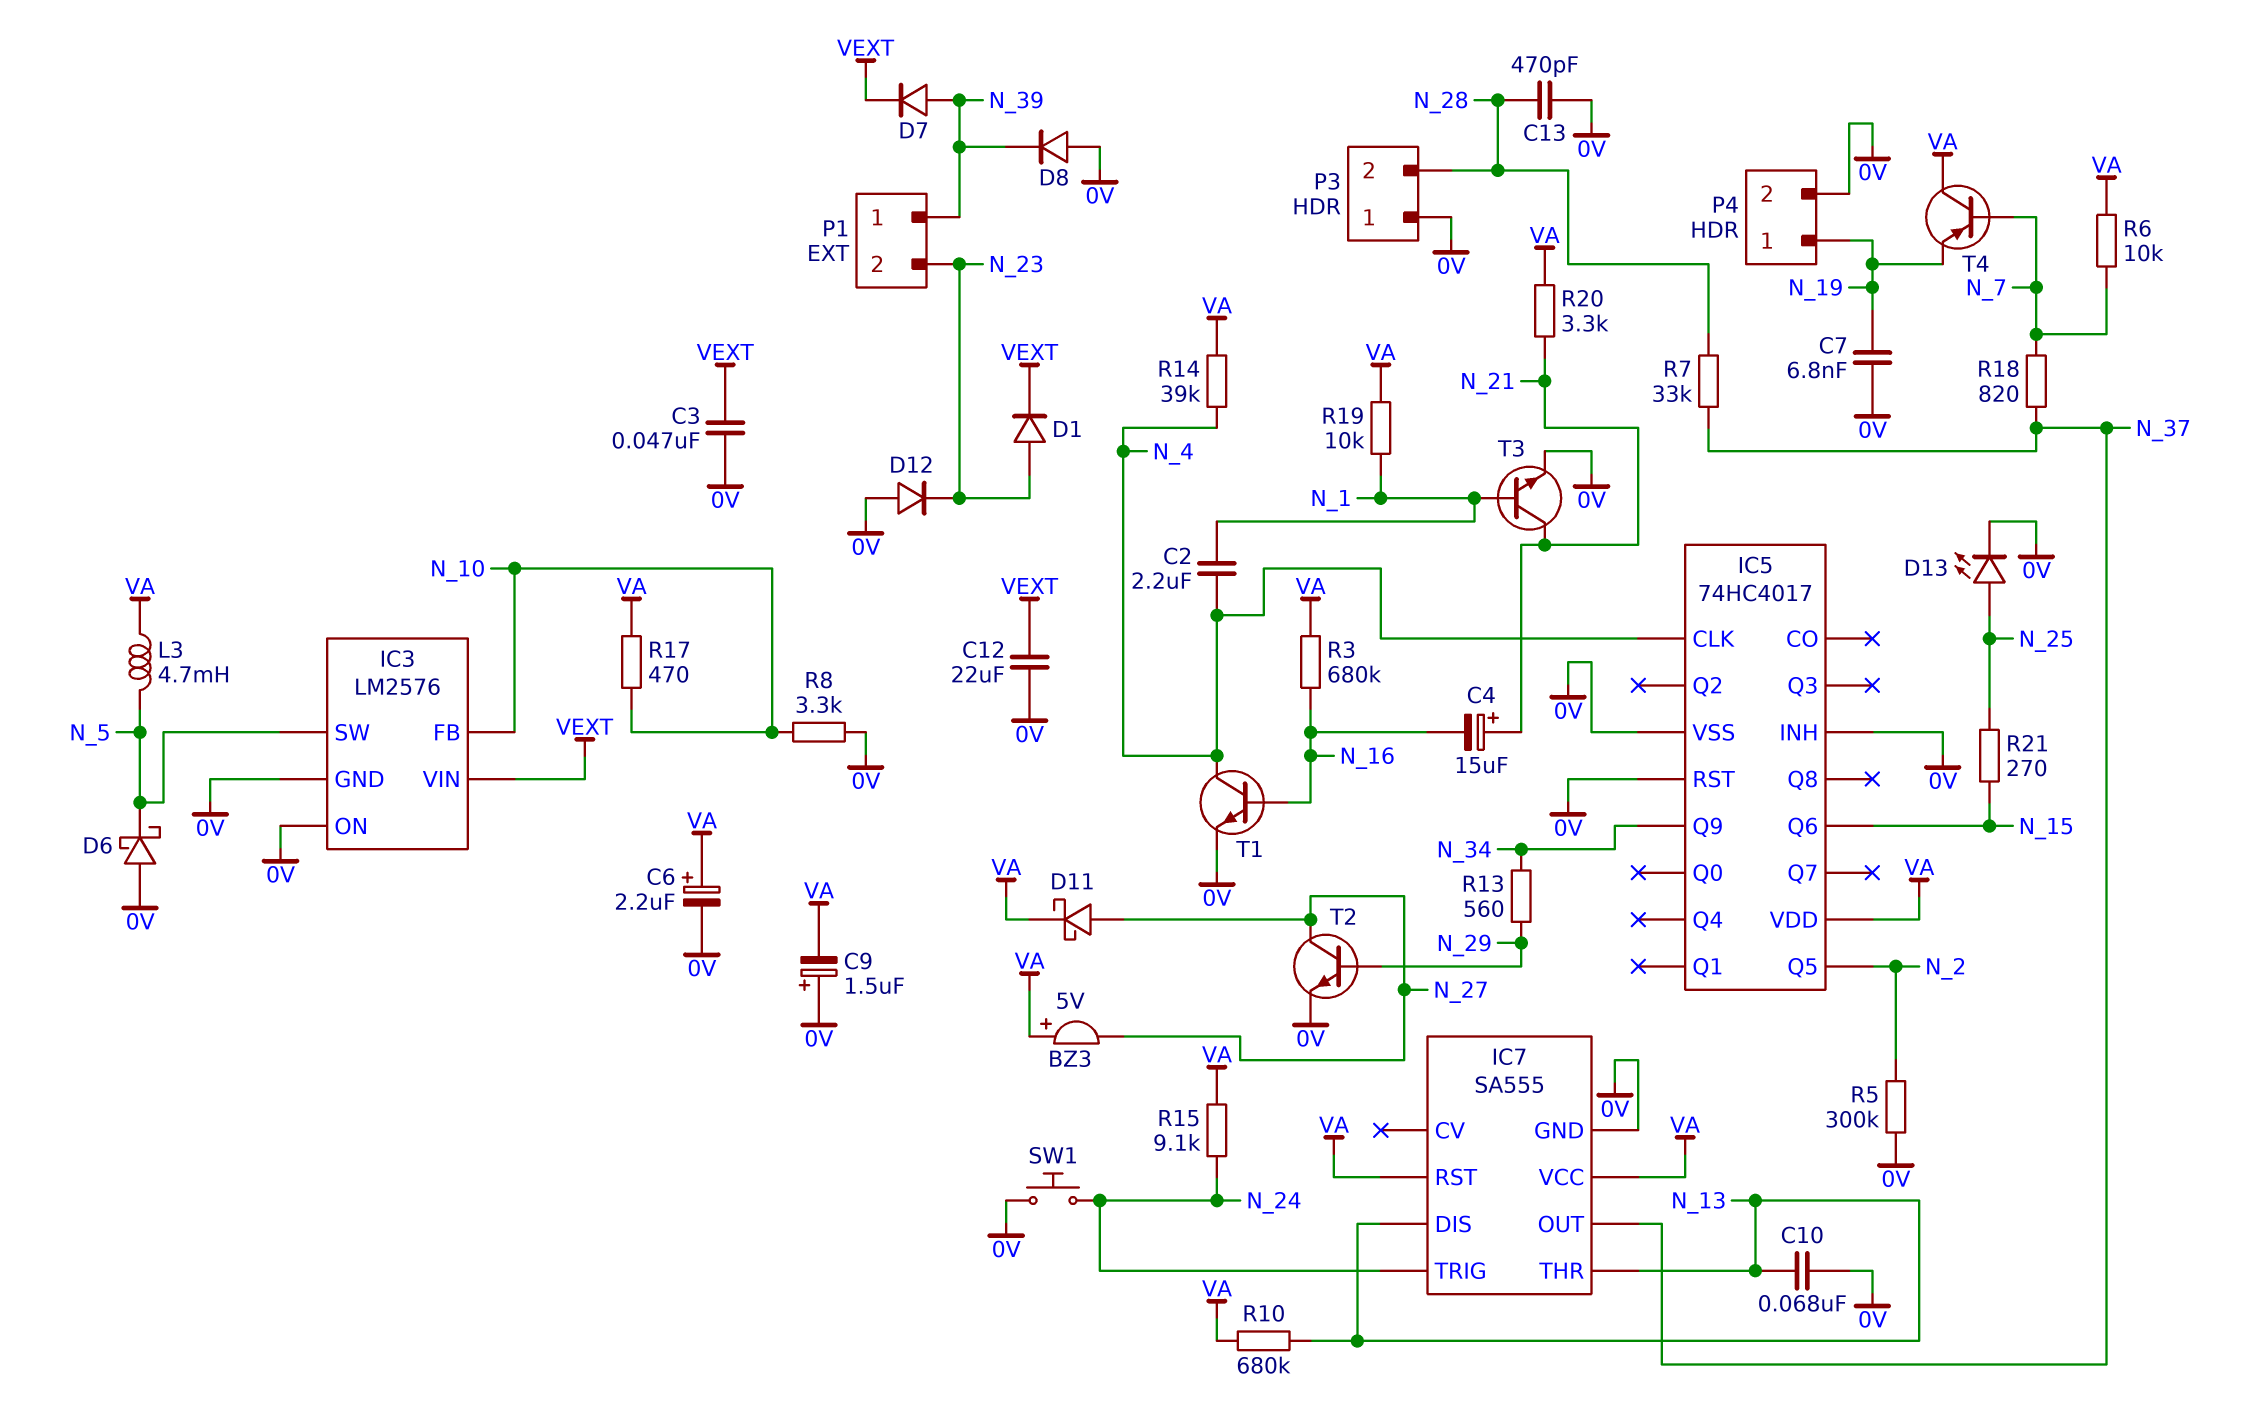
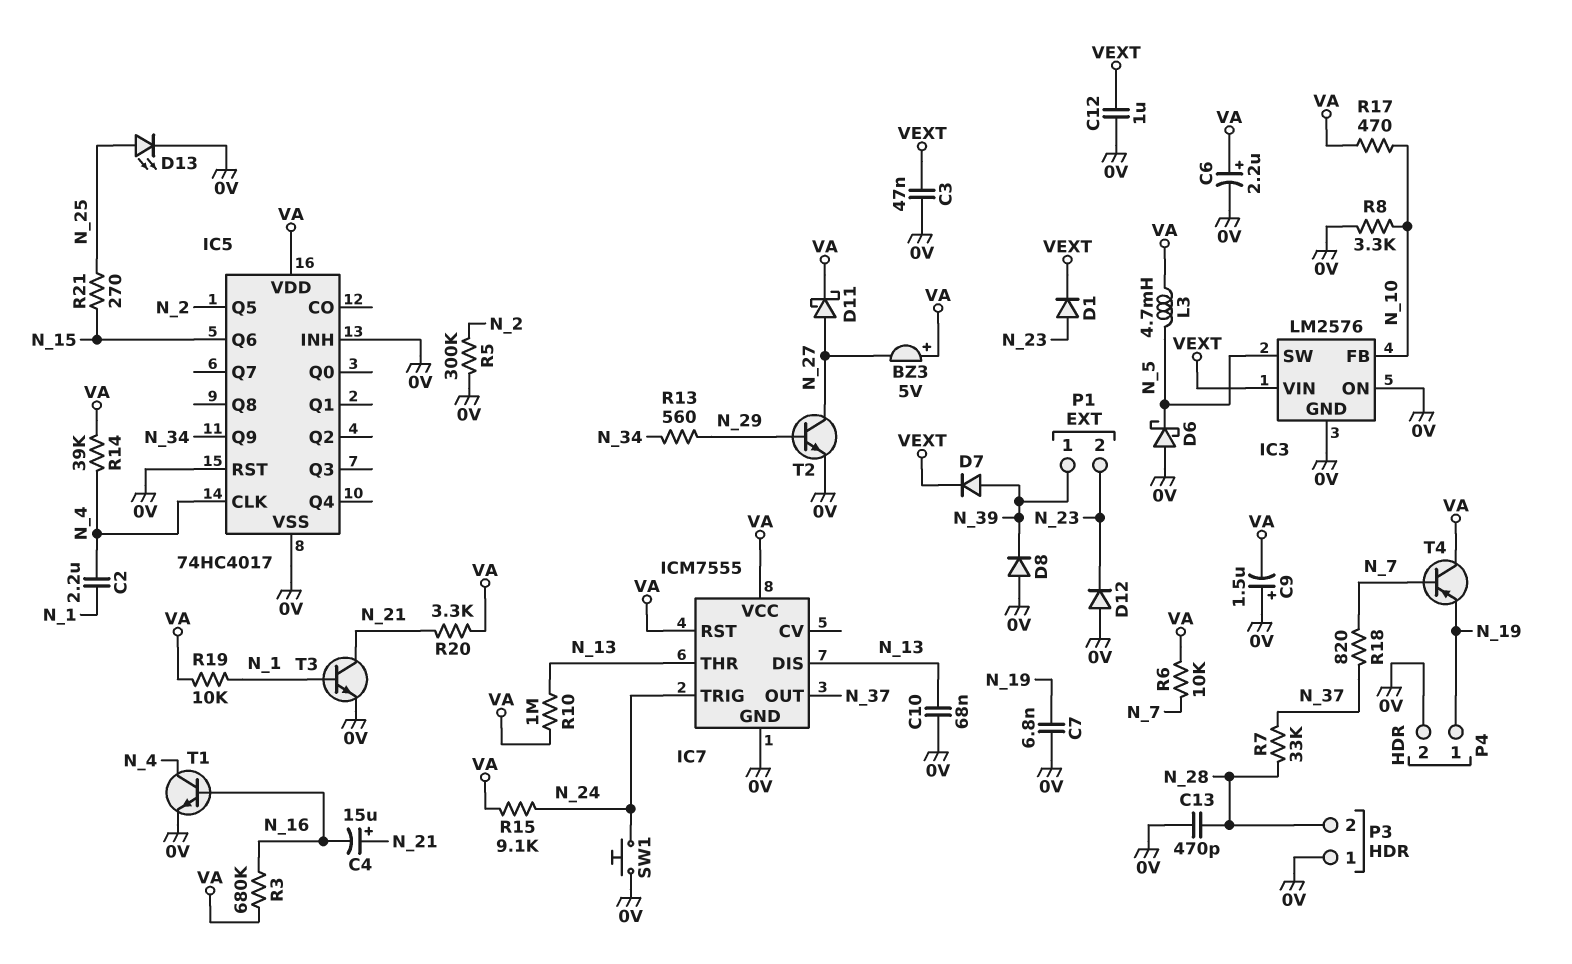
C12: 22uF (0V, VEXT) -> 1uF (0V, VEXT)
IC7: SA555 -> ICM7555
R10: 680k (N_13, VA) -> 1M (N_13, VA)

